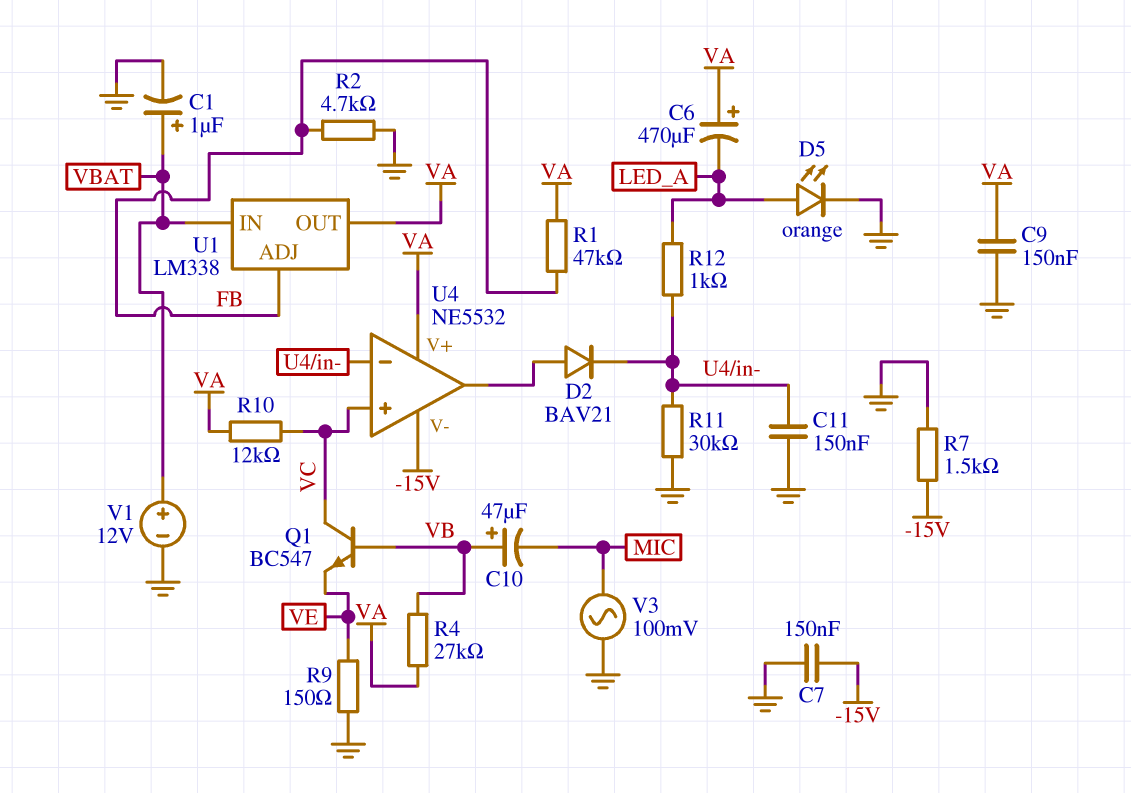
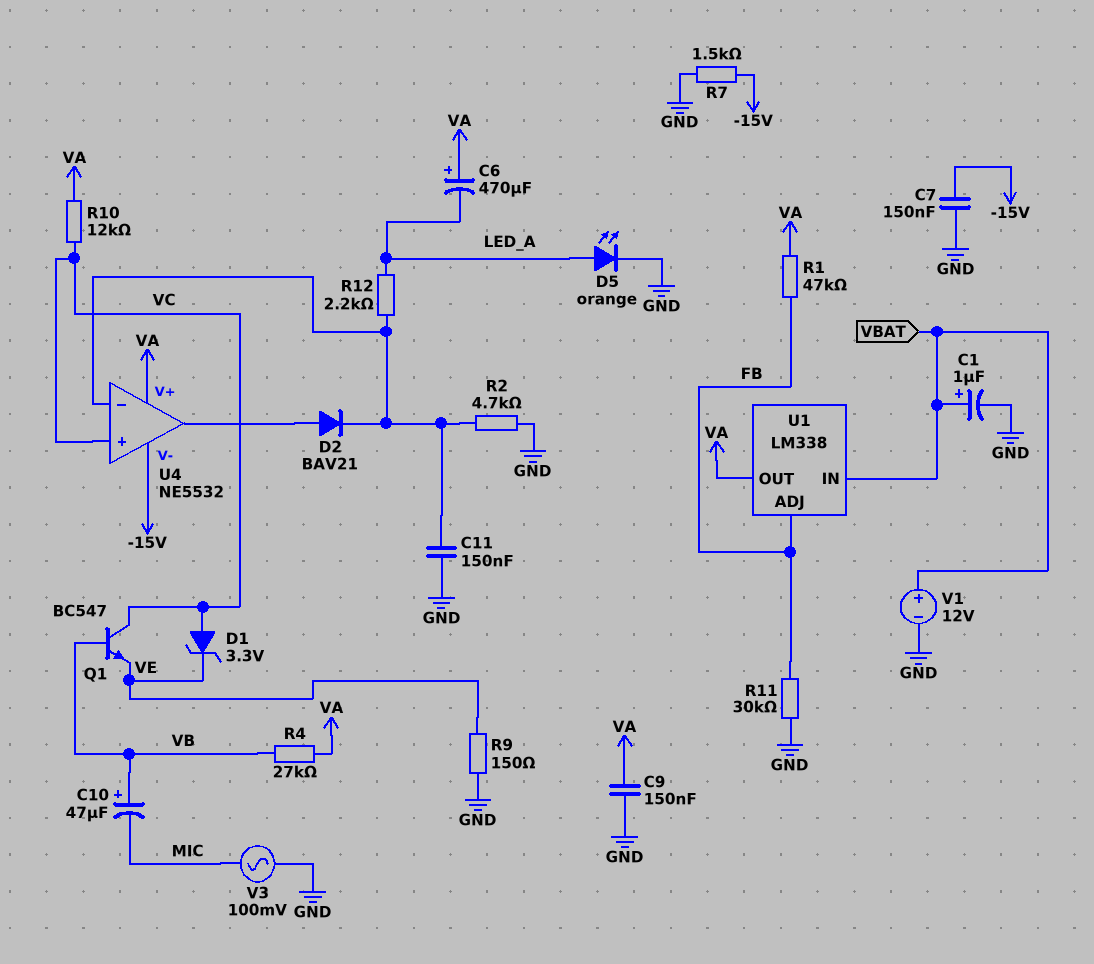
D1: none -> zener 3.3V (A VC, K VE)
R2: 4.7k (FB, GND) -> 4.7k (GND, U4/in-)
R11: 30k (GND, U4/in-) -> 30k (FB, GND)
R12: 1k (LED_A, U4/in-) -> 2.2k (LED_A, U4/in-)

